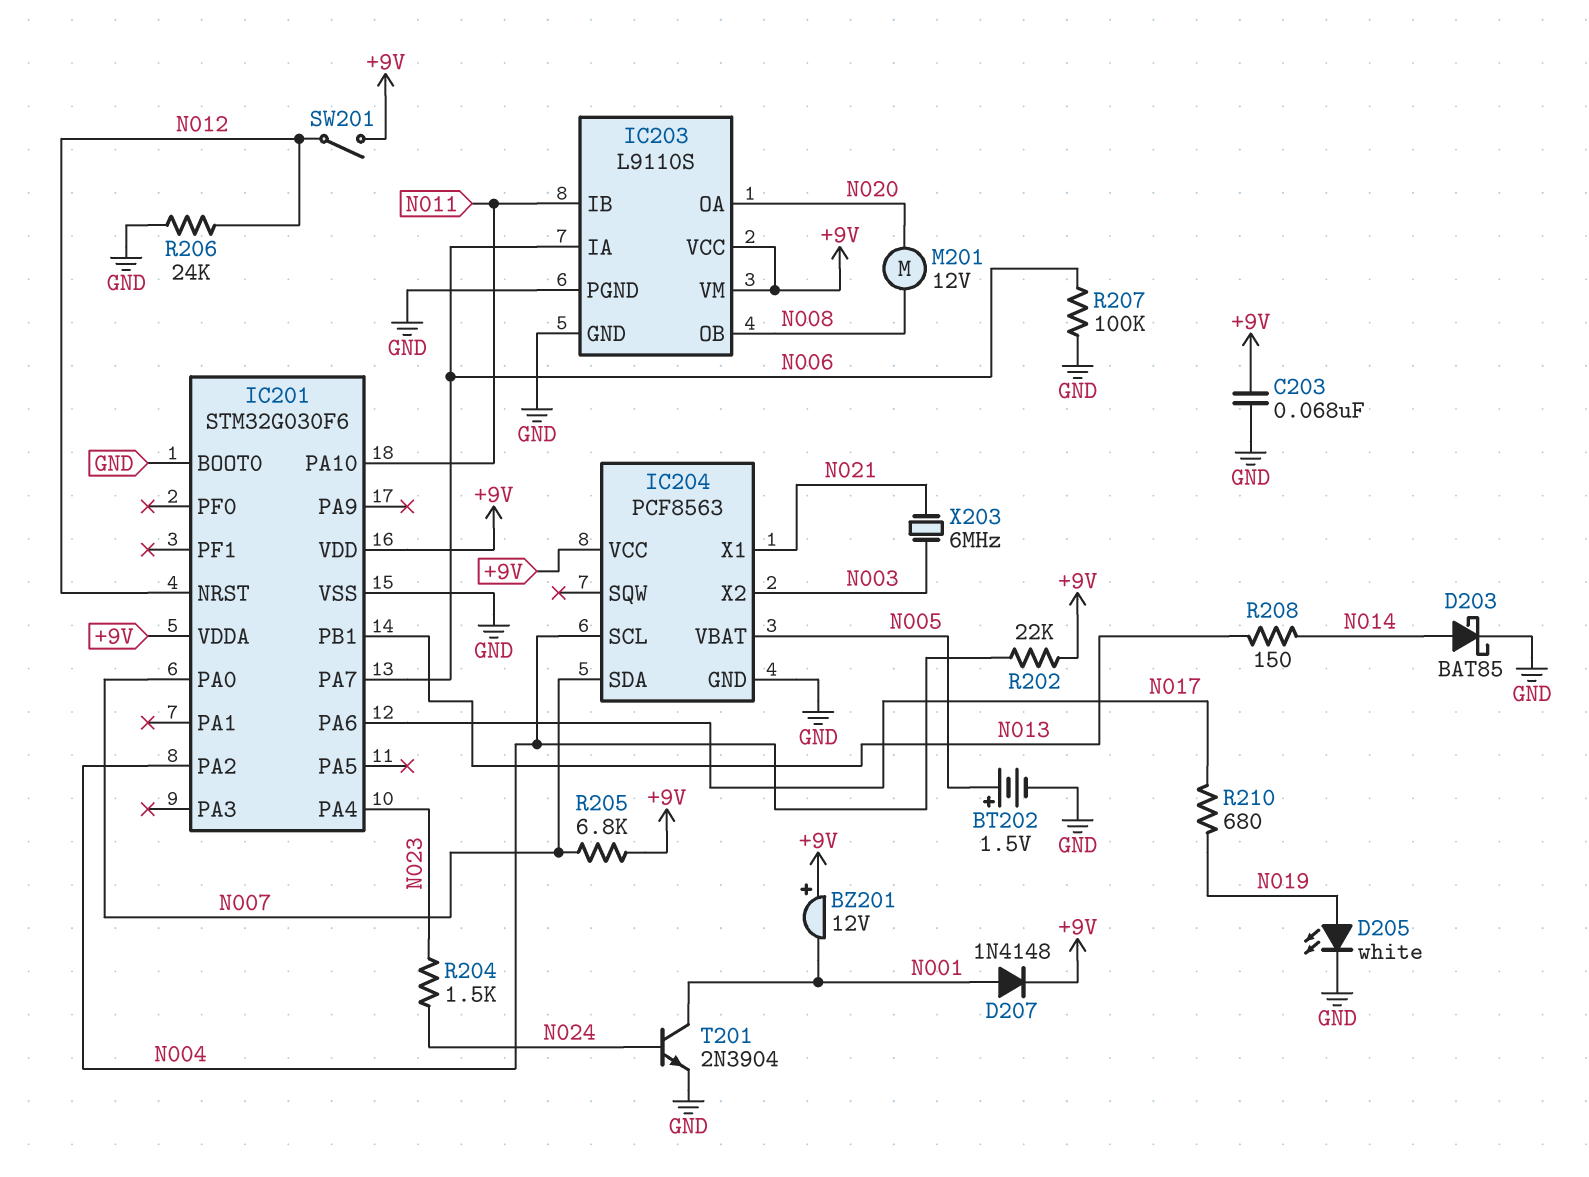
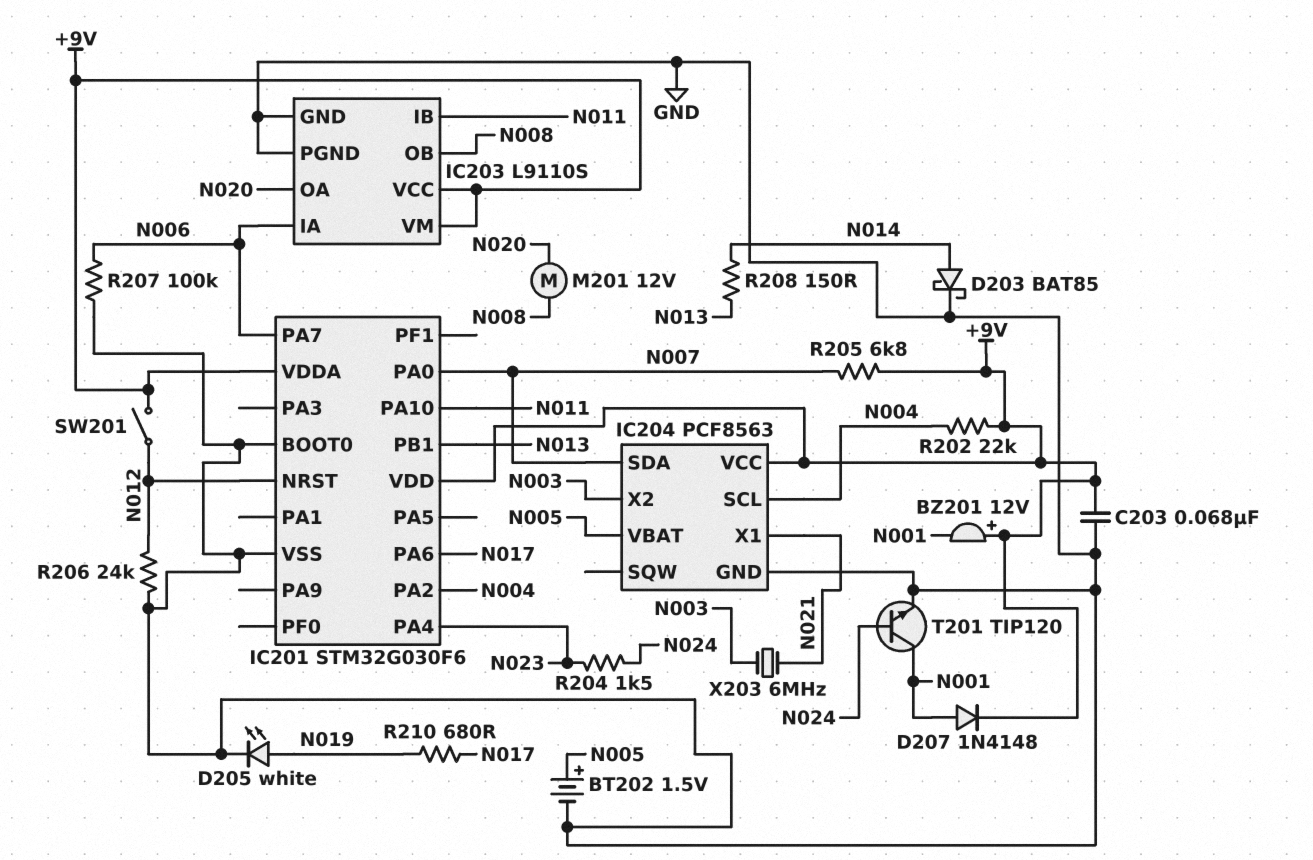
T201: NPN 2N3904 (B N024, C N001, E GND) -> NPN TIP120 (B N024, C N001, E GND)

